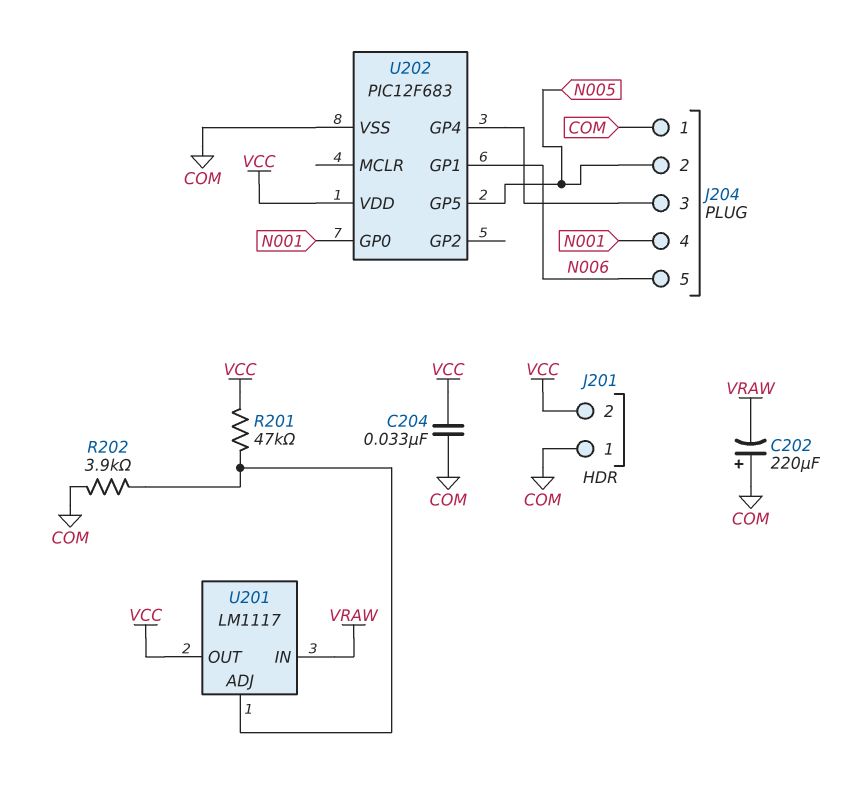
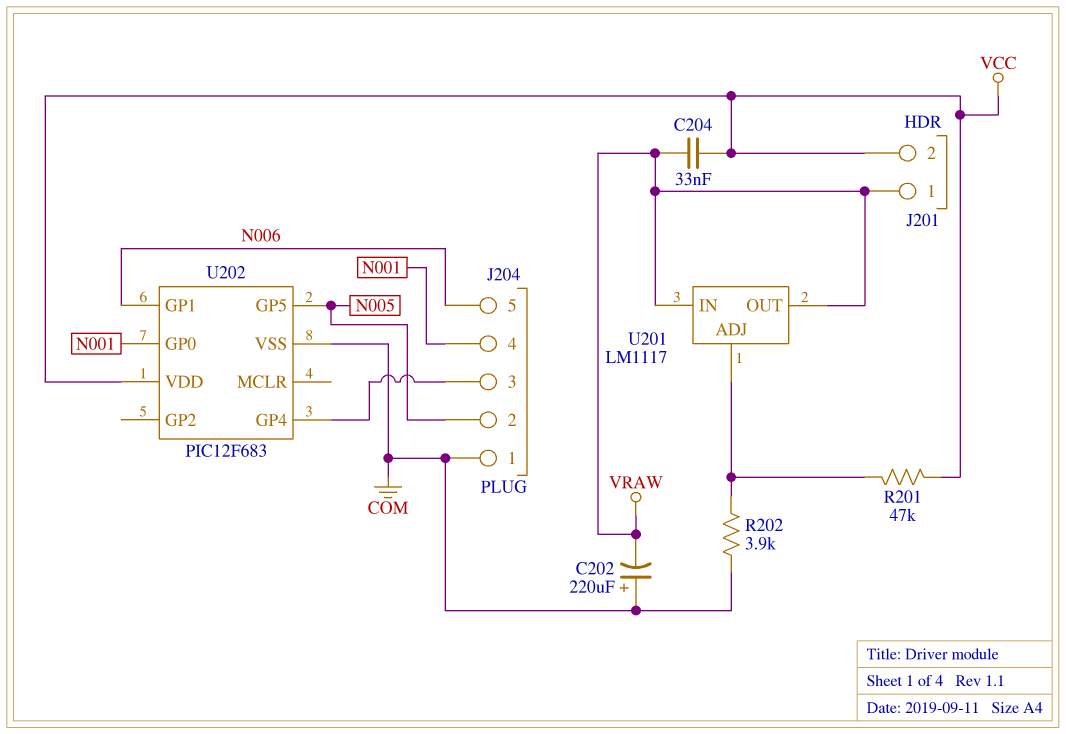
C204: 33nF (COM, VCC) -> 33nF (VCC, VRAW)
J201 pin 1: COM -> VRAW
U201 pin OUT: VCC -> VRAW

